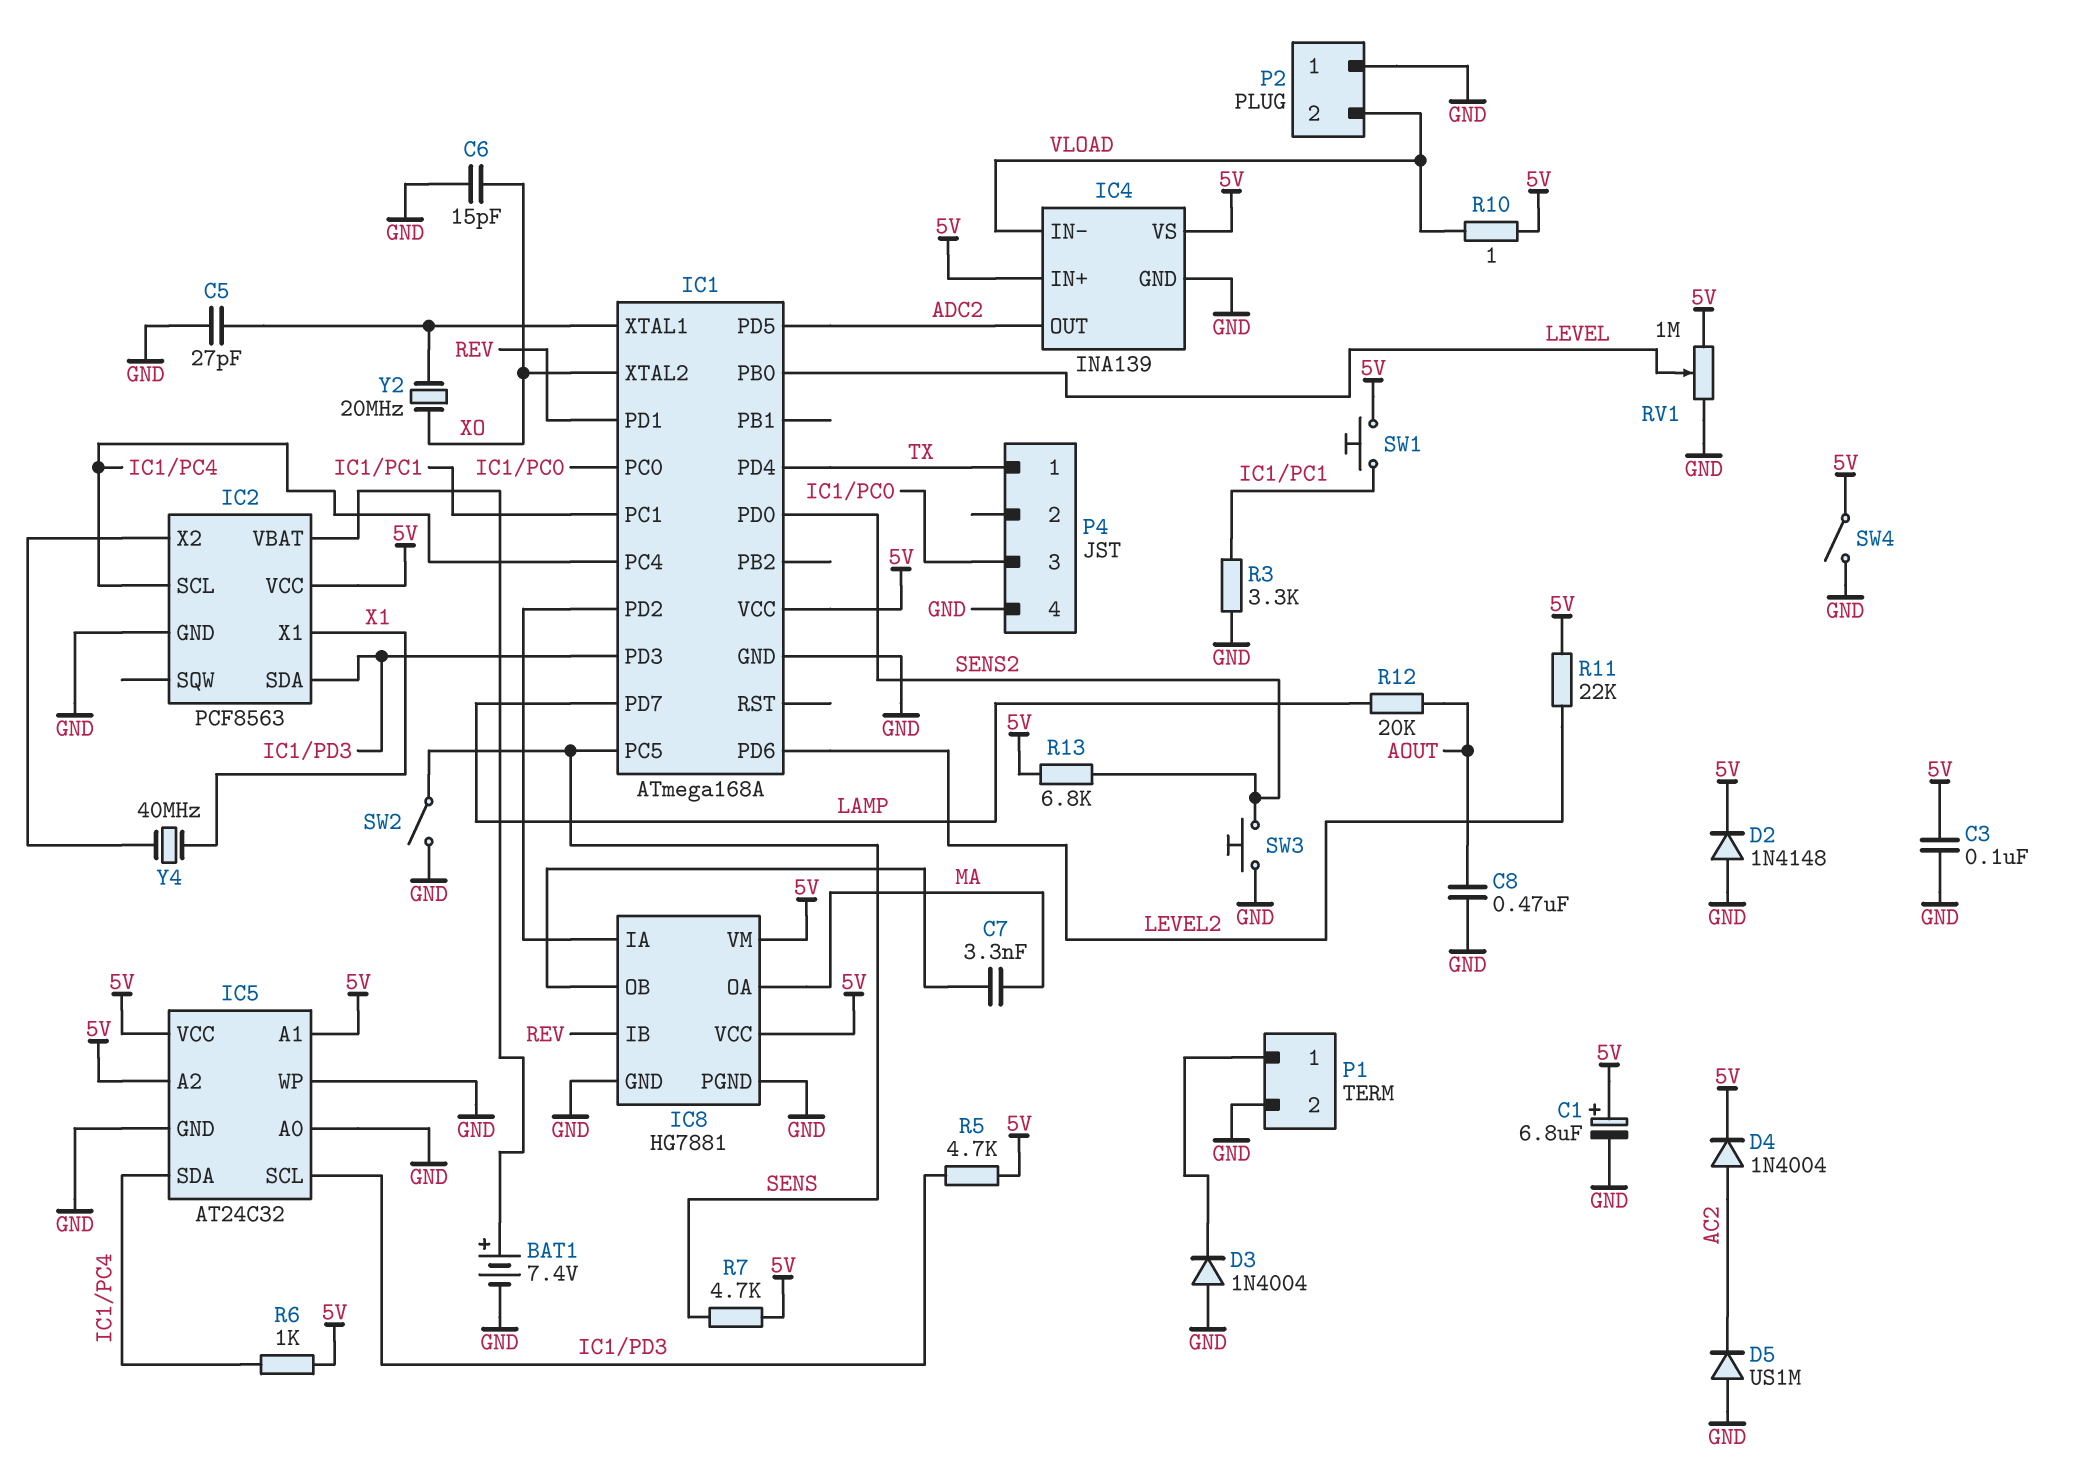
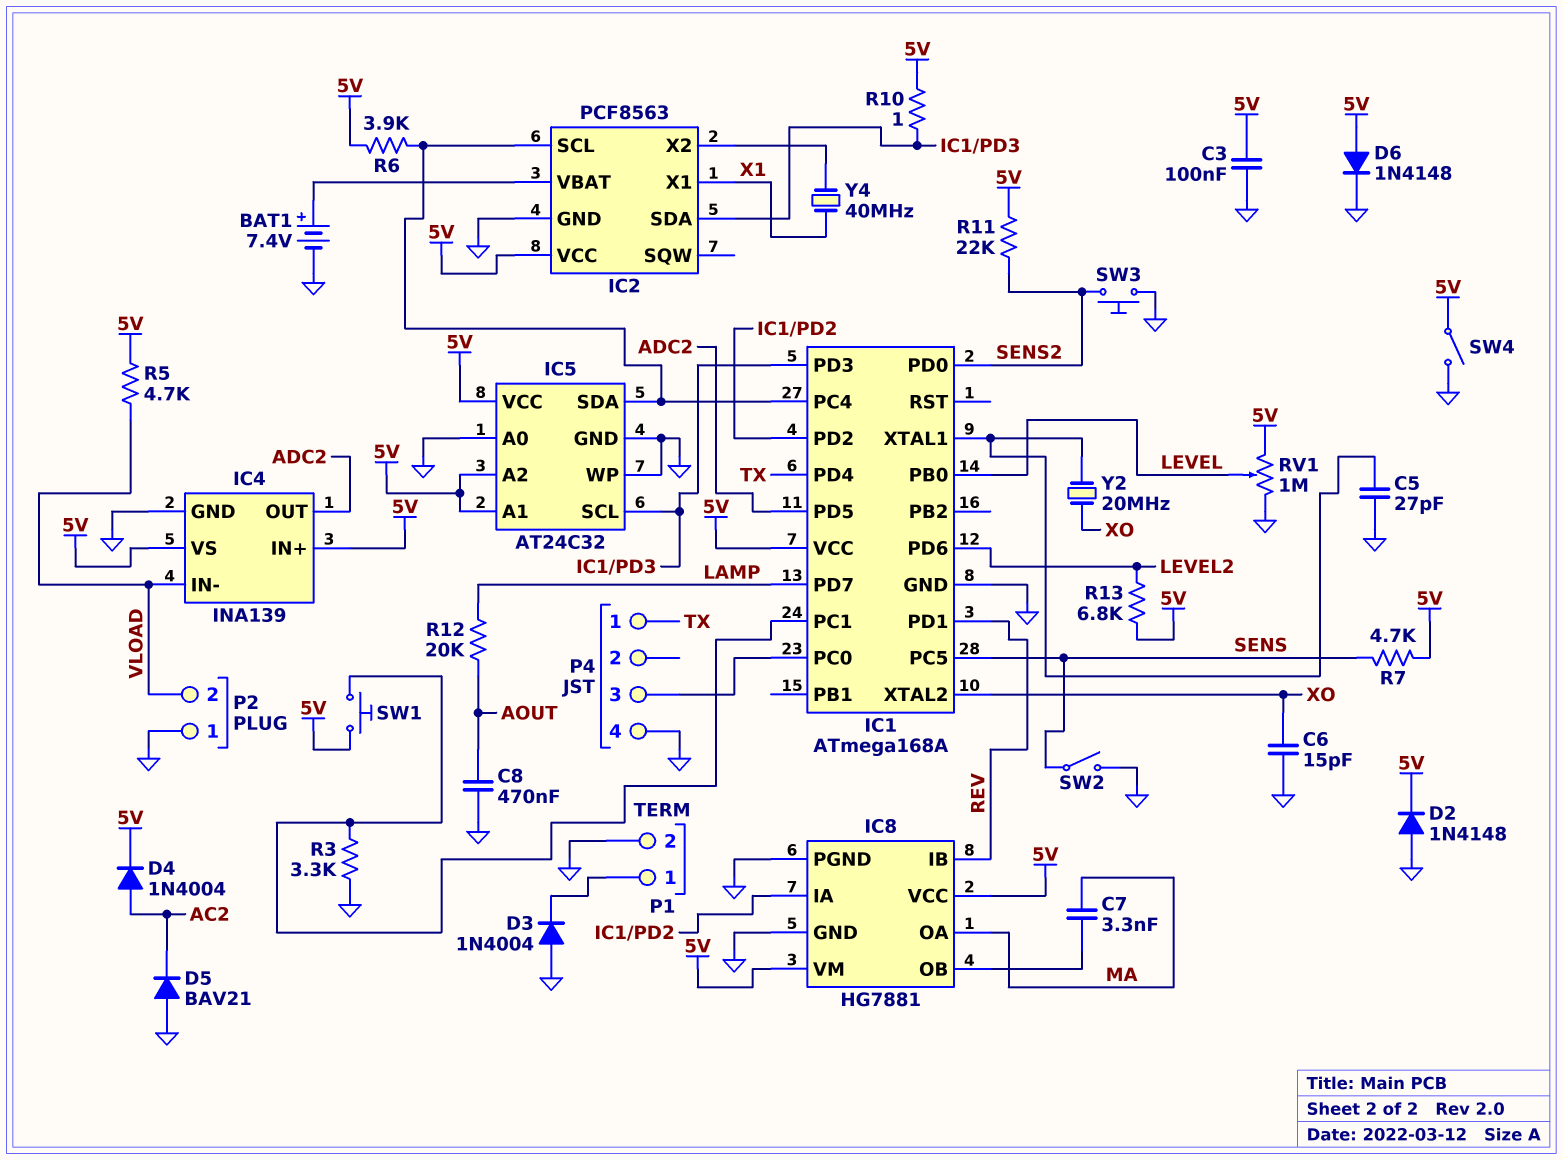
C1: 6.8uF (plus 5V, minus GND) -> none
D5: diode US1M (A GND, K AC2) -> diode BAV21 (A GND, K AC2)
D6: none -> diode 1N4148 (A 5V, K GND)
R5: 4.7k (5V, IC1/PD3) -> 4.7k (5V, VLOAD)
R6: 1k (5V, IC1/PC4) -> 3.9k (5V, IC1/PC4)
R10: 1 (5V, VLOAD) -> 1 (5V, IC1/PD3)
R11: 22k (5V, LEVEL2) -> 22k (5V, SENS2)
R13: 6.8k (5V, SENS2) -> 6.8k (5V, LEVEL2)

